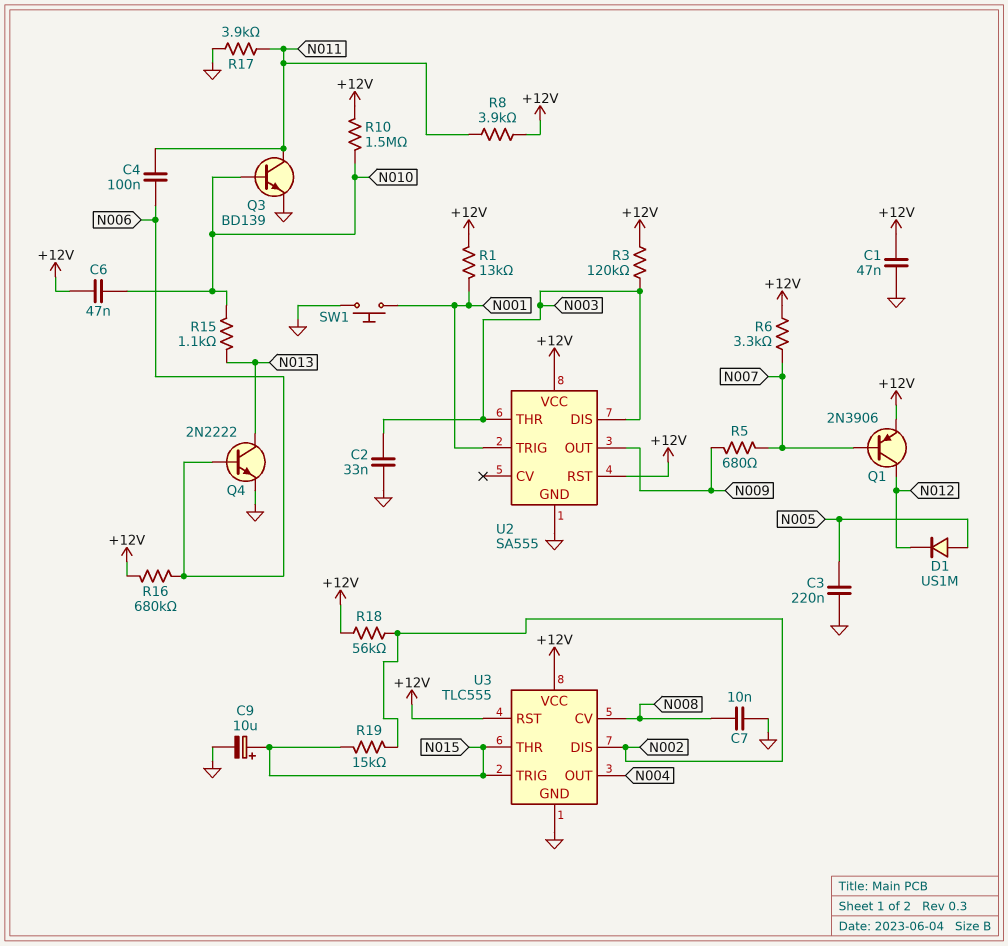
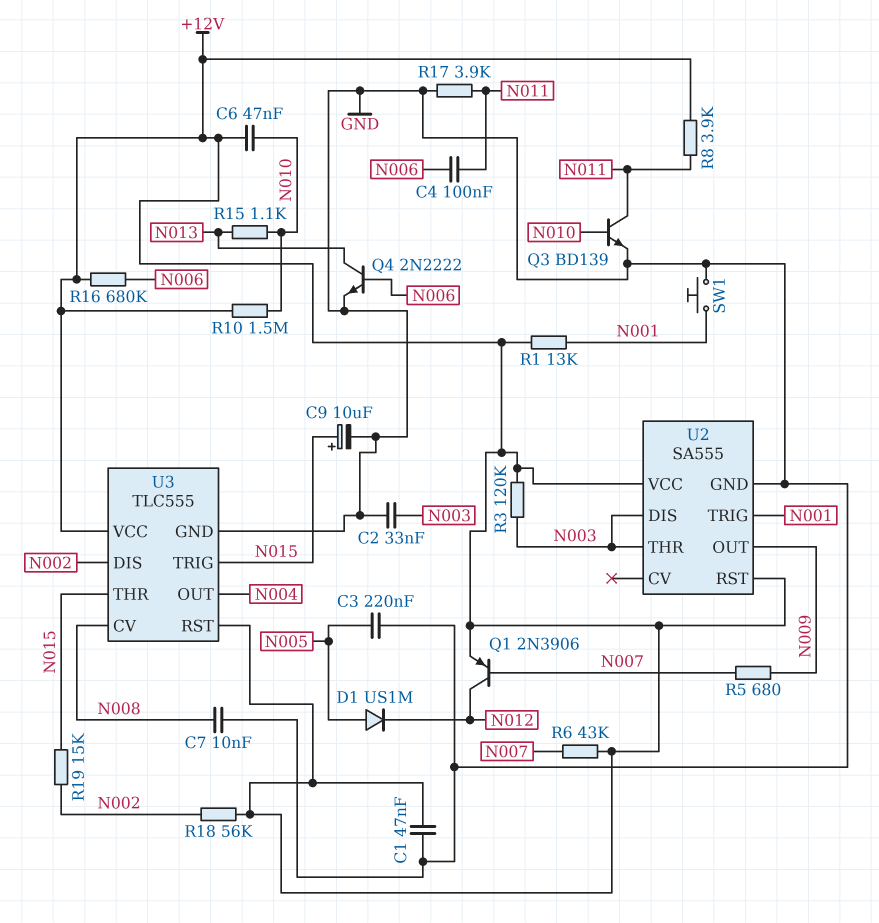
R6: 3.3k (+12V, N007) -> 43k (+12V, N007)

